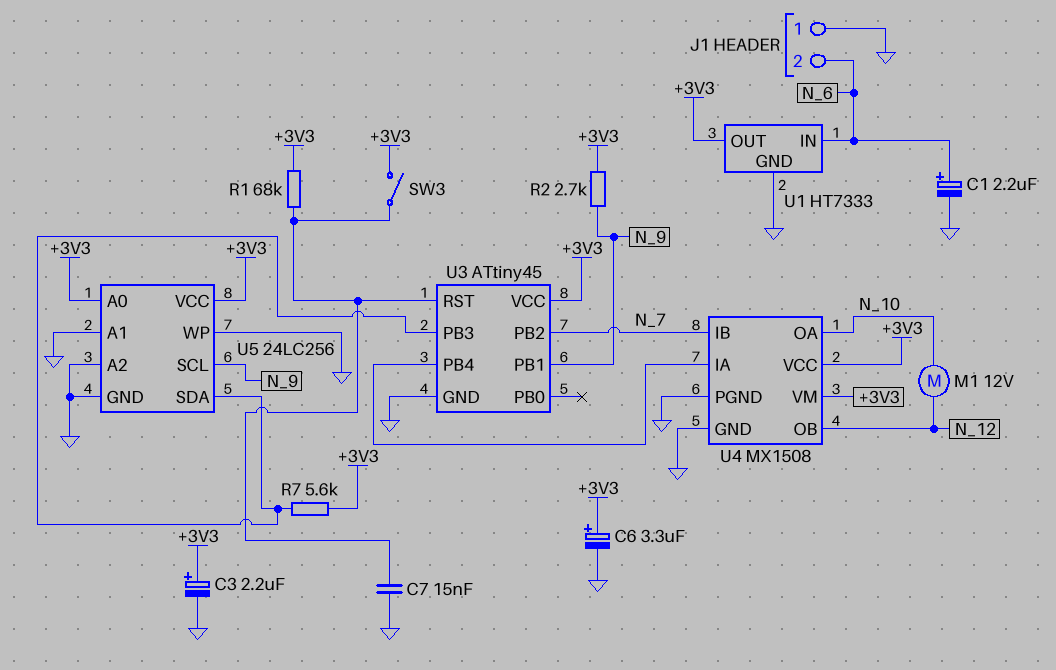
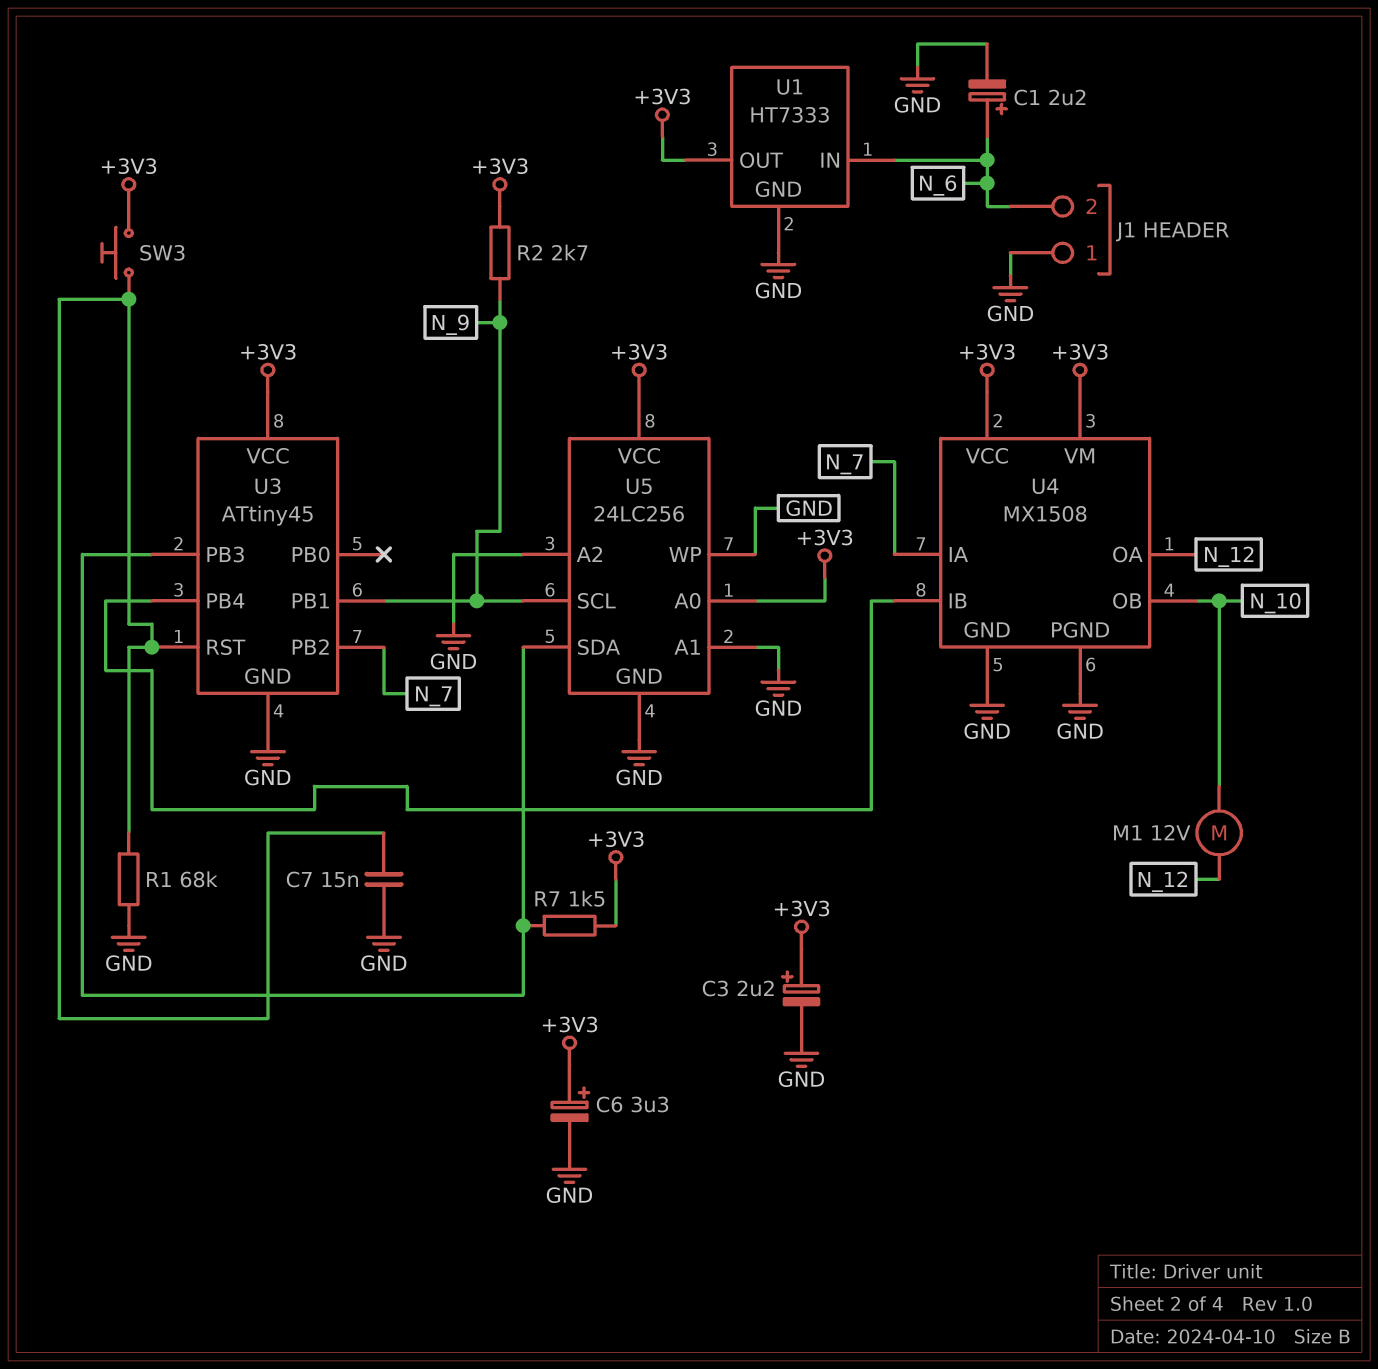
R1: 68k (+3V3, U3/RST) -> 68k (GND, U3/RST)
R7: 5.6k (+3V3, U3/PB3) -> 1.5k (+3V3, U3/PB3)
SW3: switch (+3V3, U3/RST) -> button (+3V3, U3/RST)
U4 pin IA: U3/PB4 -> N_7
U4 pin IB: N_7 -> U3/PB4
U4 pin OA: N_10 -> N_12
U4 pin OB: N_12 -> N_10

